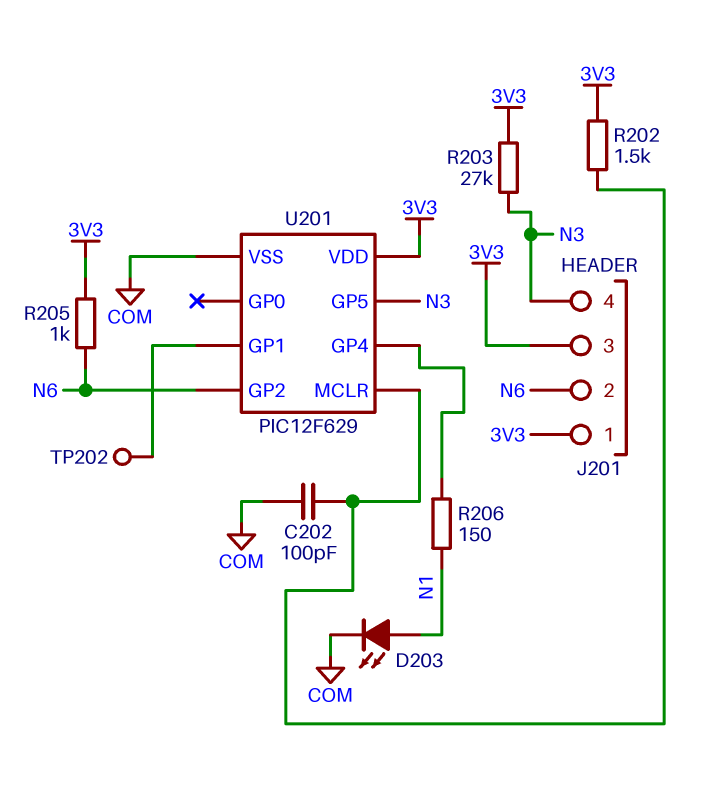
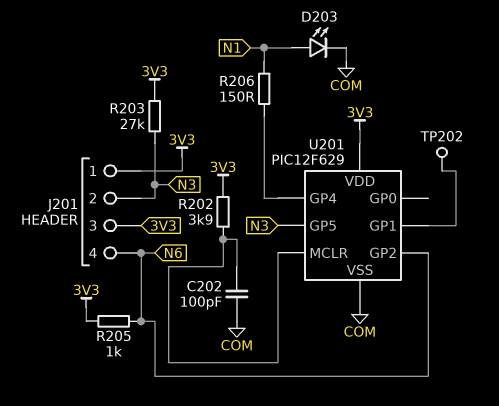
J201 pin 2: N6 -> N3
J201 pin 4: N3 -> N6
R202: 1.5k (3V3, U201/MCLR) -> 3.9k (3V3, U201/MCLR)

